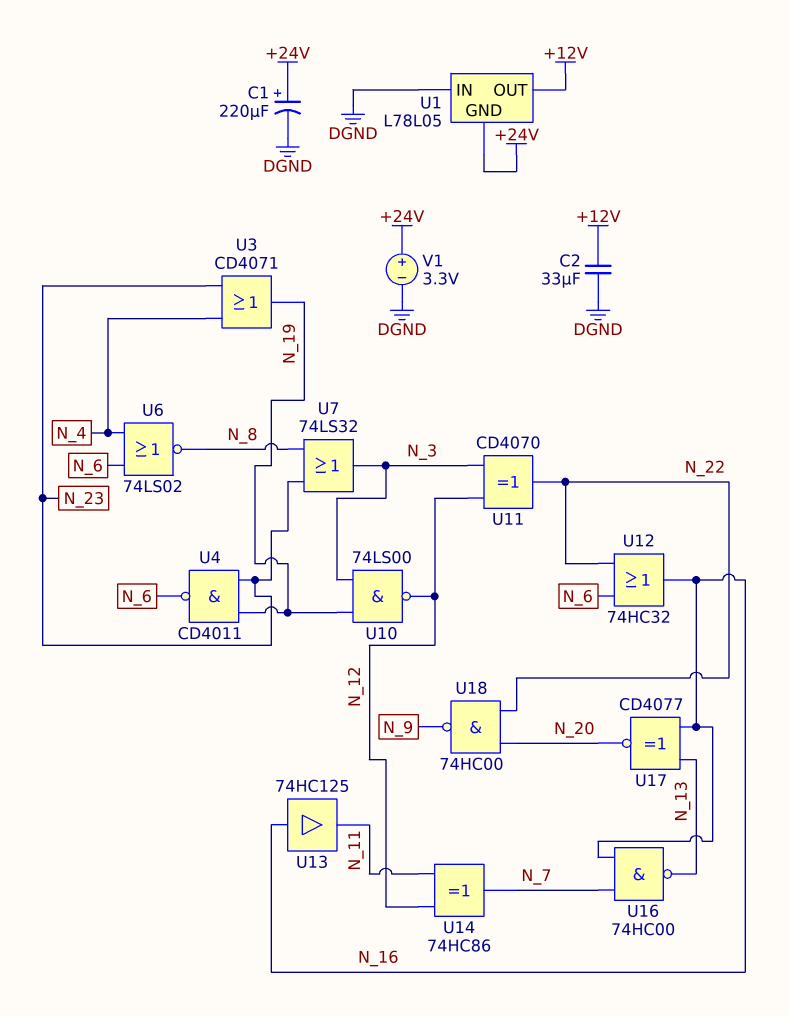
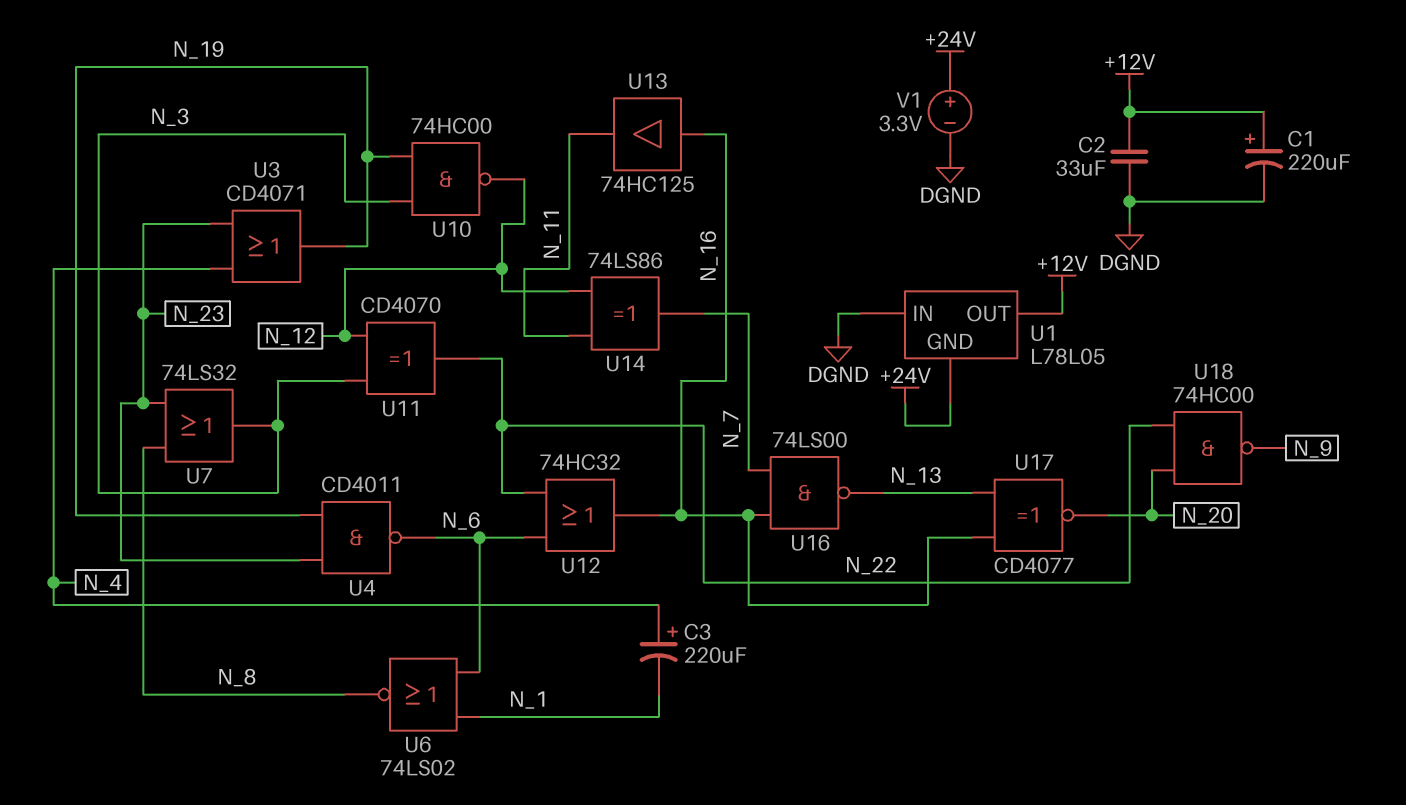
C1: 220uF (plus +24V, minus DGND) -> 220uF (plus +12V, minus DGND)
C3: none -> 220uF (plus N_4, minus N_1)
U6: NOR 74LS02 (in N_4, in N_6, out N_8) -> NOR 74LS02 (in N_1, in N_6, out N_8)
U10: NAND 74LS00 (in N_3, in N_19, out N_12) -> NAND 74HC00 (in N_3, in N_19, out N_12)
U14: XOR 74HC86 (in N_11, in N_12, out N_7) -> XOR 74LS86 (in N_11, in N_12, out N_7)
U16: NAND 74HC00 (in N_7, in N_16, out N_13) -> NAND 74LS00 (in N_7, in N_16, out N_13)

